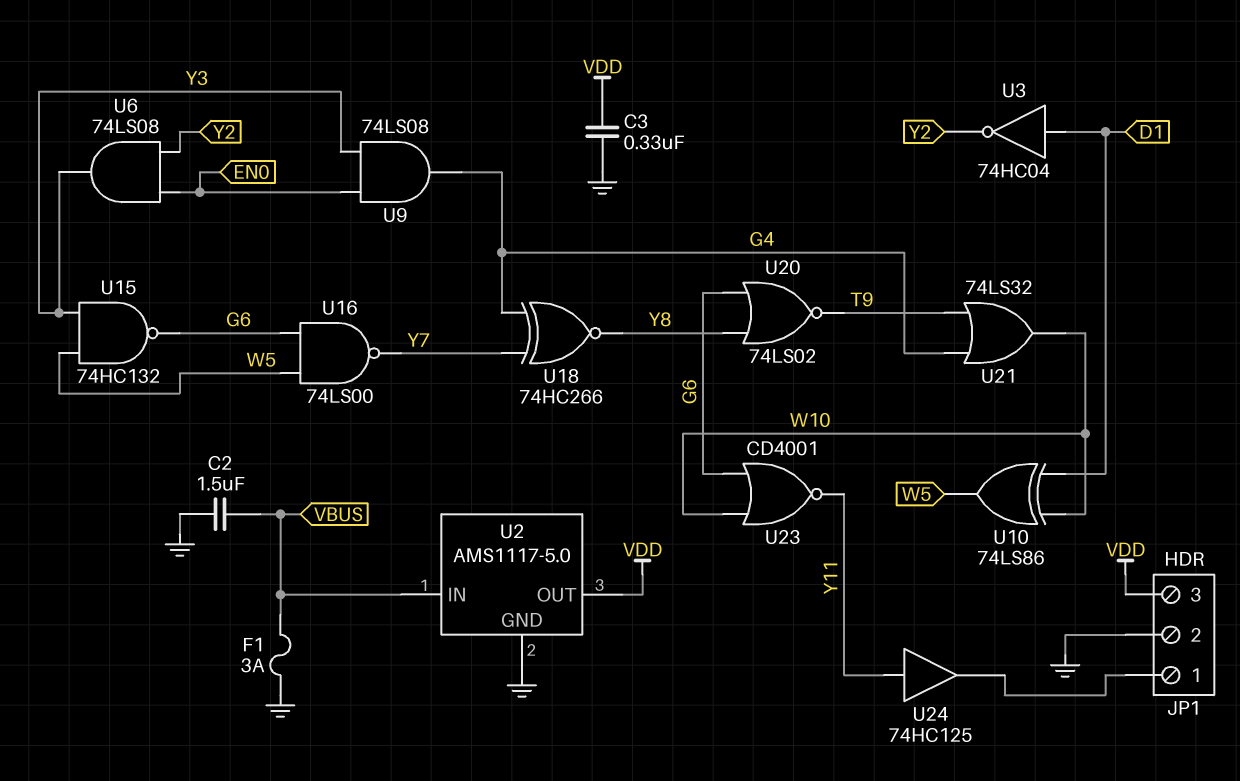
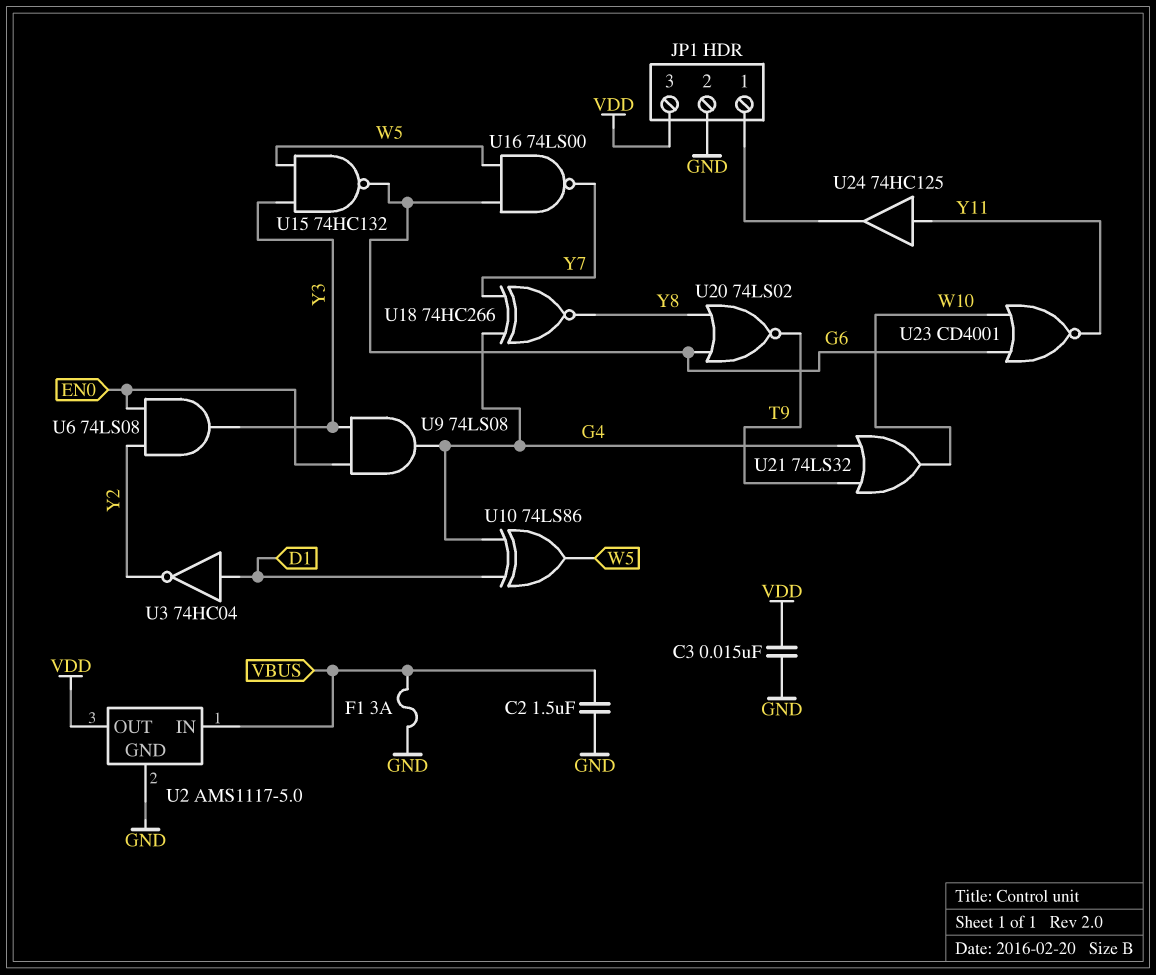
C3: 330nF (GND, VDD) -> 15nF (GND, VDD)
U10: XOR 74LS86 (in D1, in W10, out W5) -> XOR 74LS86 (in D1, in G4, out W5)

